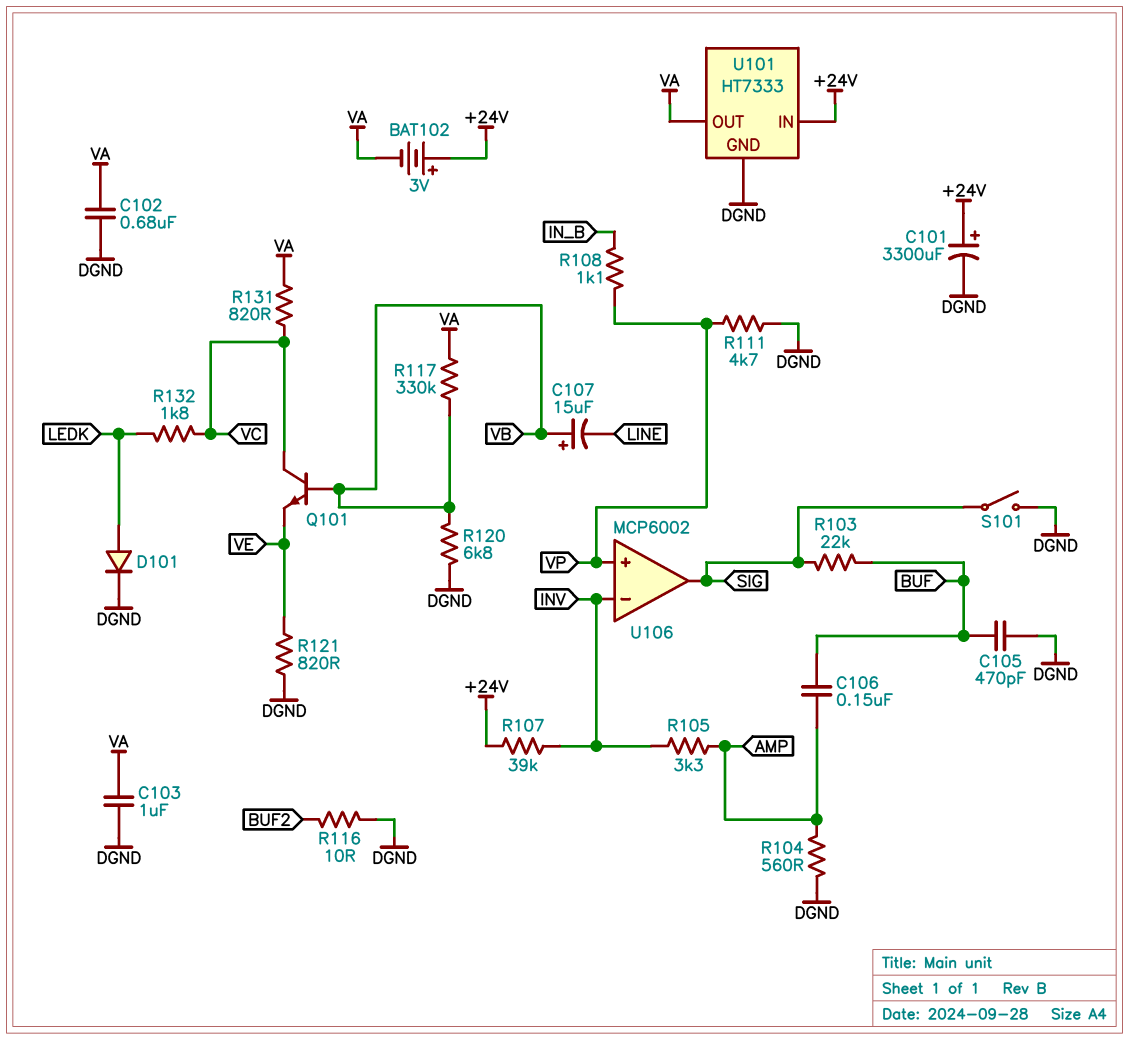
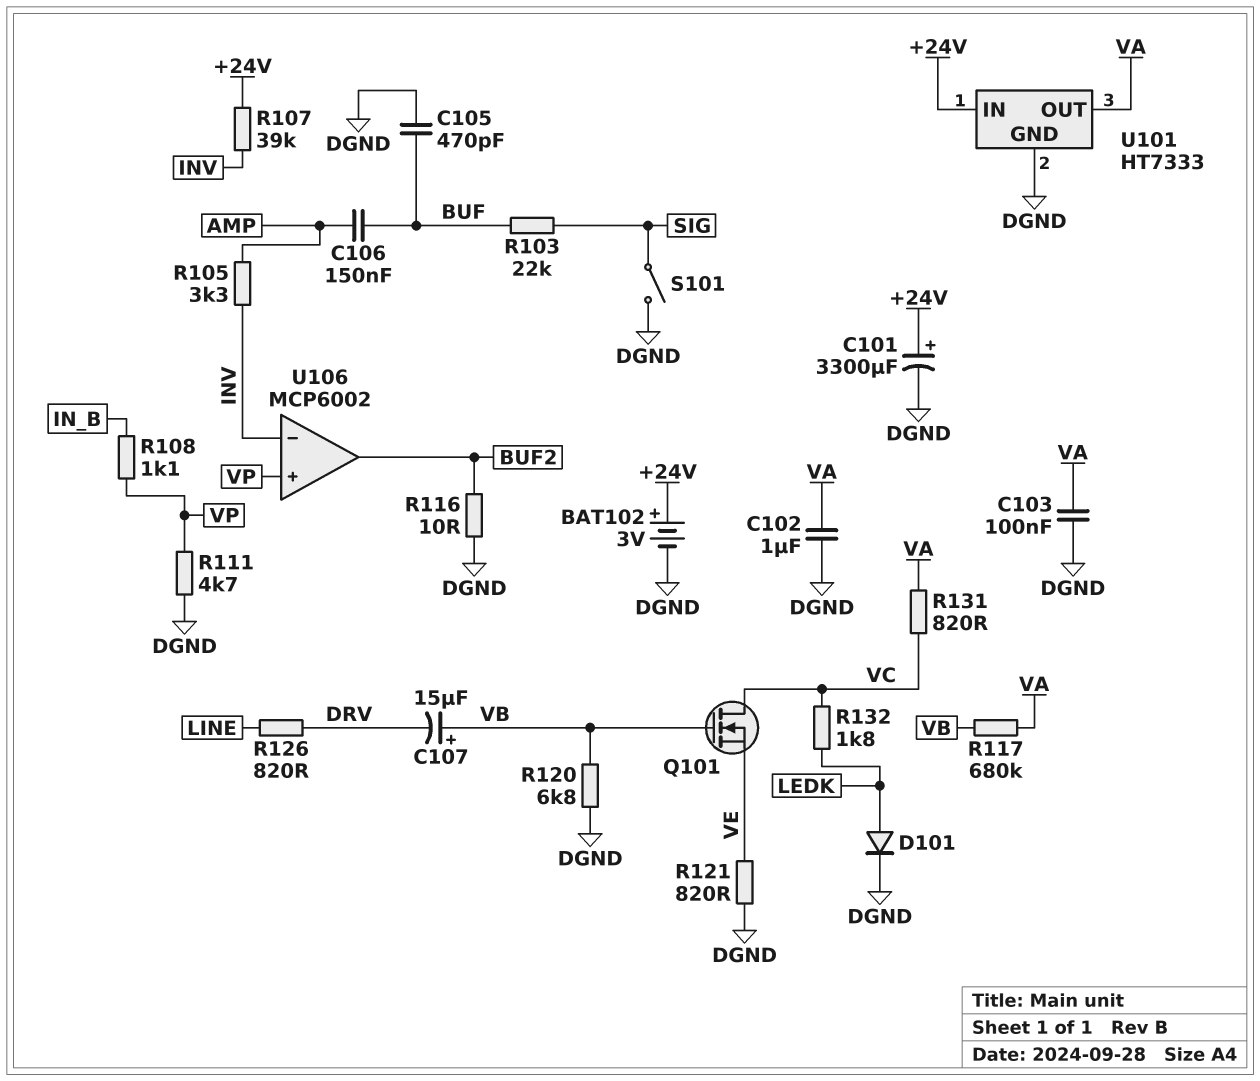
BAT102: 3V (plus +24V, minus VA) -> 3V (plus +24V, minus DGND)
C102: 680nF (DGND, VA) -> 1uF (DGND, VA)
C103: 1uF (DGND, VA) -> 100nF (DGND, VA)
C107: 15uF (plus VB, minus LINE) -> 15uF (plus VB, minus DRV)
Q101: NPN (B VB, C VC, E VE) -> NMOS (G VB, D VC, S VE)
R104: 560 (AMP, DGND) -> none
R117: 330k (VA, VB) -> 680k (VA, VB)
R126: none -> 820 (DRV, LINE)
U106 pin out: SIG -> BUF2

